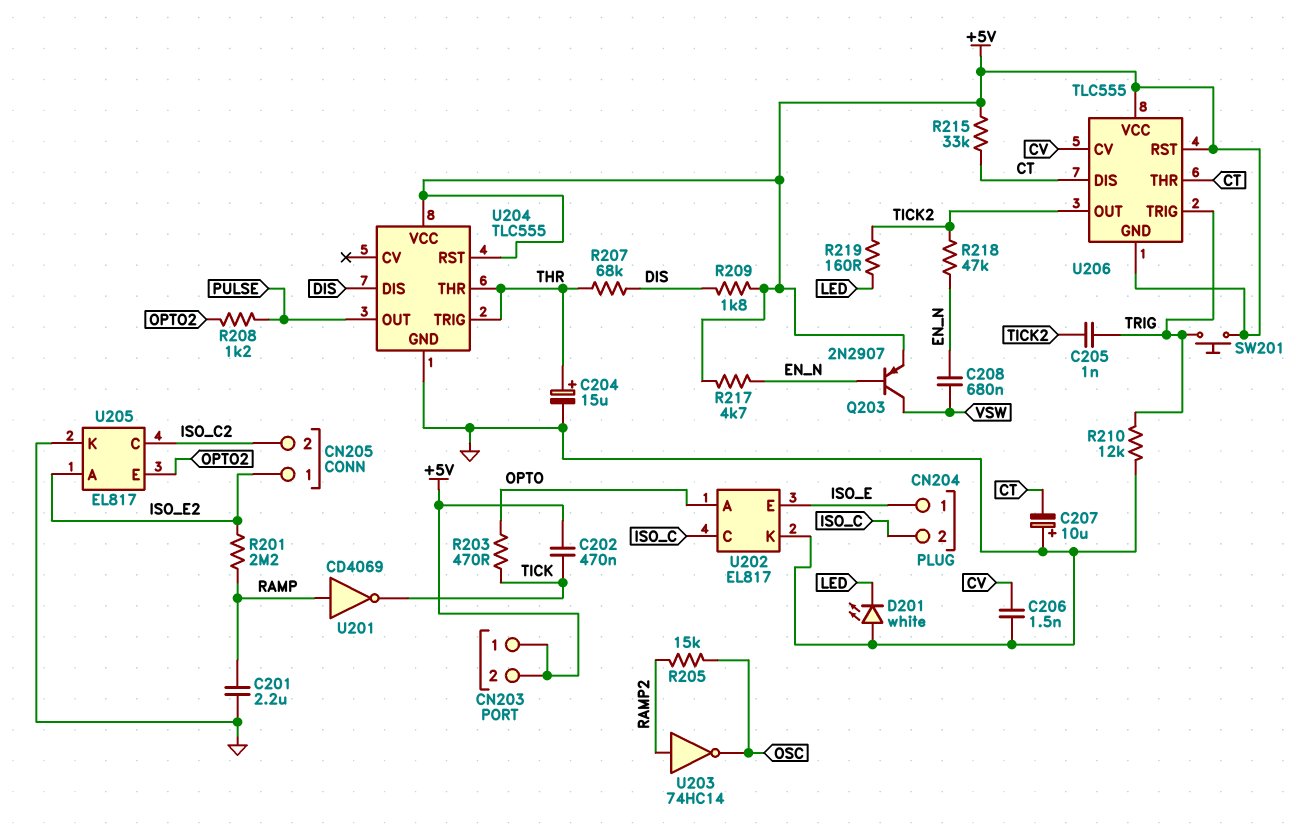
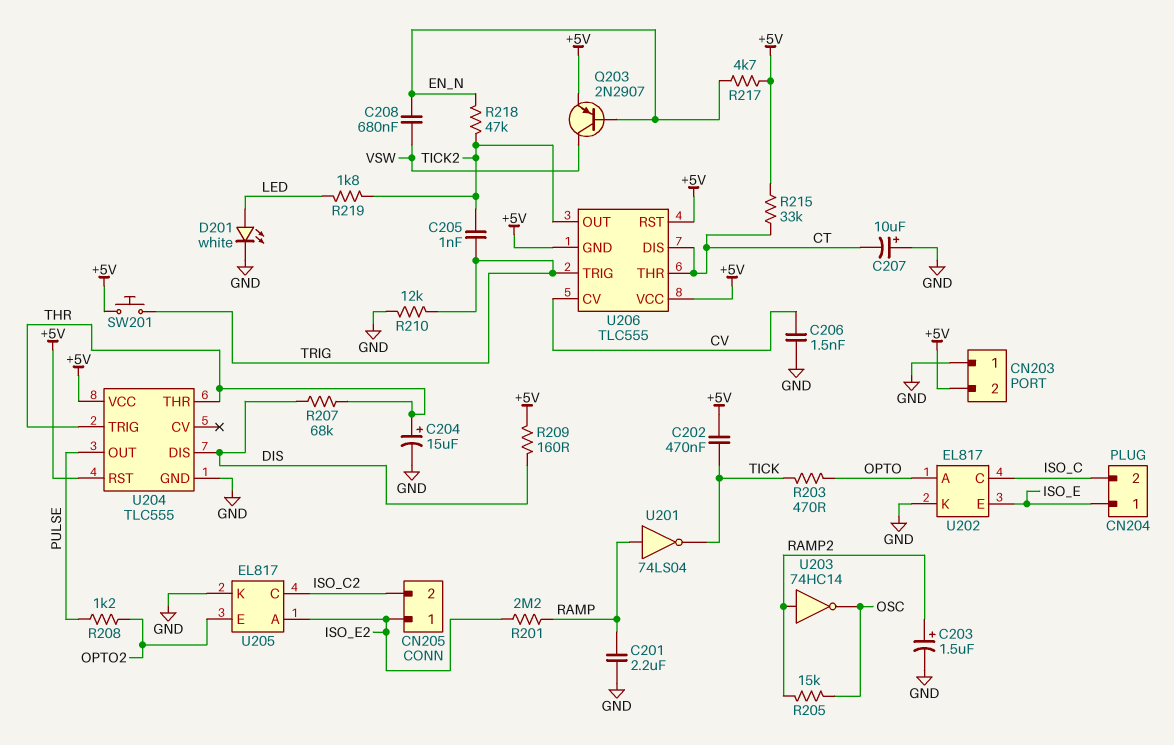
C203: none -> 1.5uF (plus RAMP2, minus GND)
CN203 pin 1: +5V -> GND
D201: LED white (A GND, K LED) -> LED white (A LED, K GND)
R209: 1.8k (+5V, DIS) -> 160 (+5V, DIS)
R219: 160 (LED, TICK2) -> 1.8k (LED, TICK2)
U201: NOT CD4069 (in RAMP, out TICK) -> NOT 74LS04 (in RAMP, out TICK)

